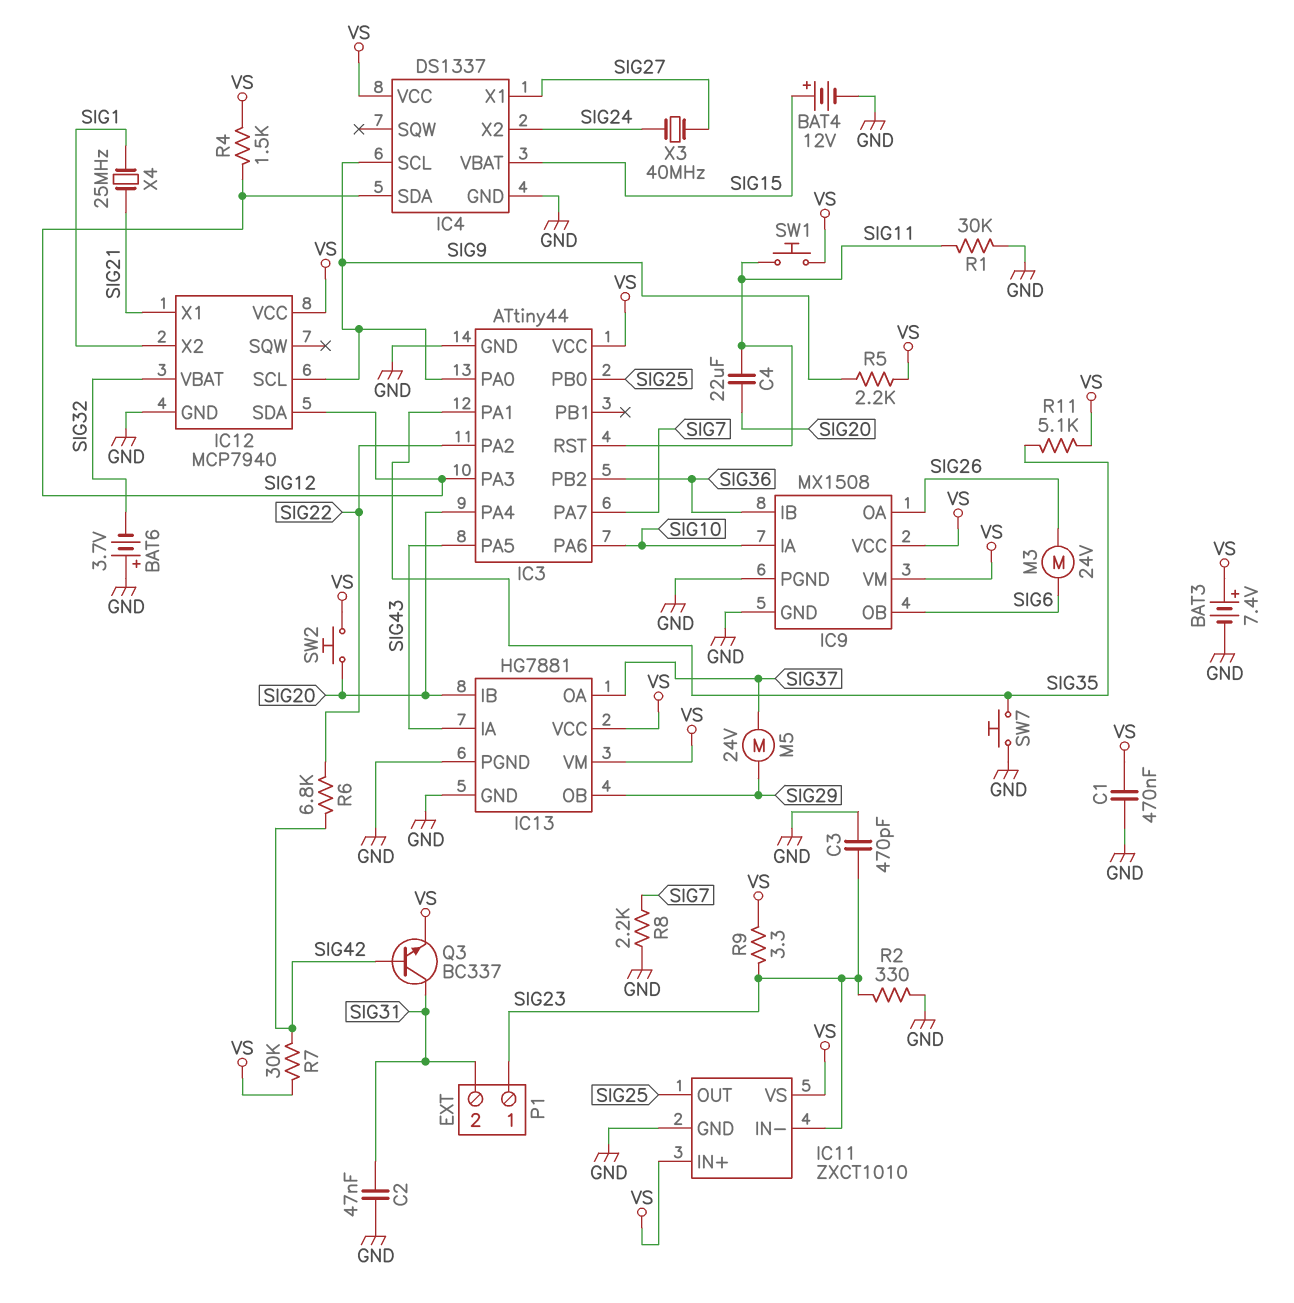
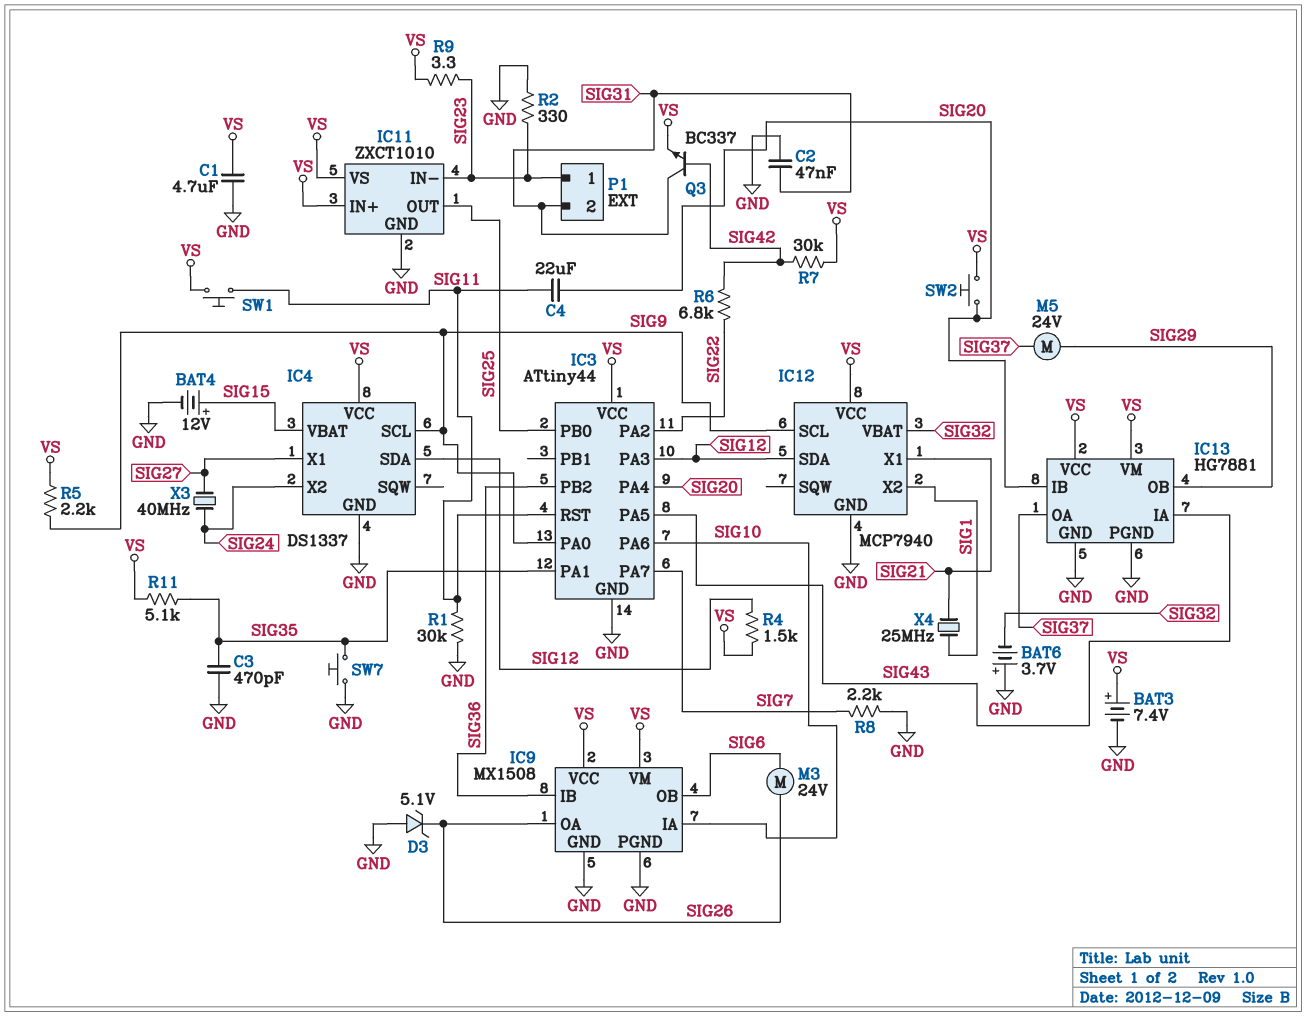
C1: 470nF (GND, VS) -> 4.7uF (GND, VS)
C3: 470pF (GND, SIG23) -> 470pF (GND, SIG35)
D3: none -> zener 5.1V (A GND, K SIG26)

